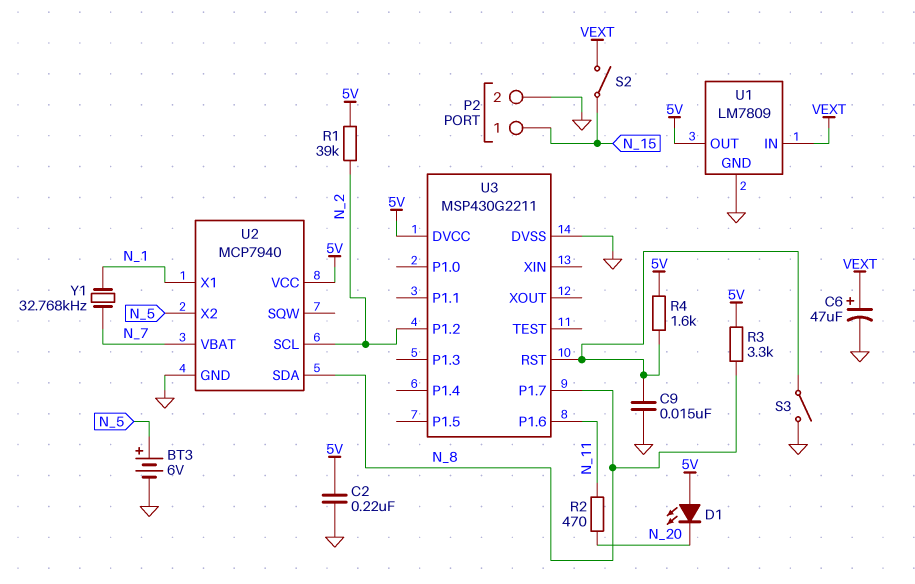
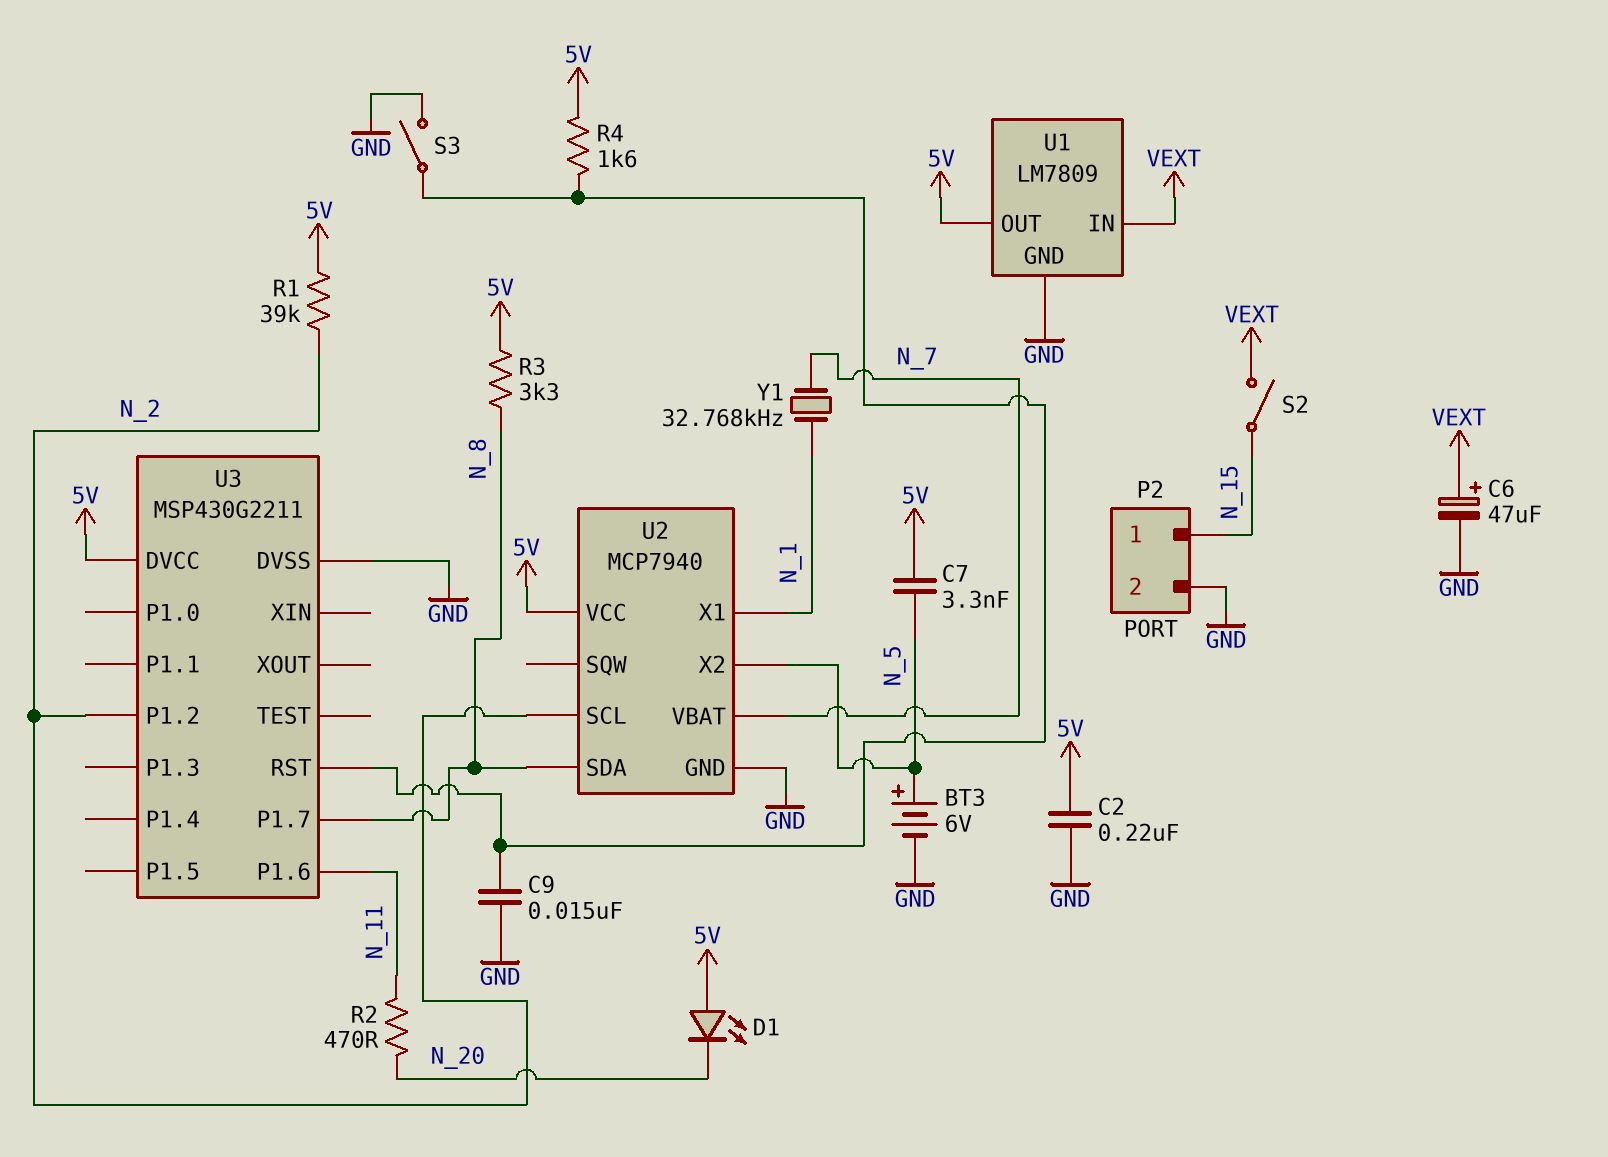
C7: none -> 3.3nF (5V, N_5)

